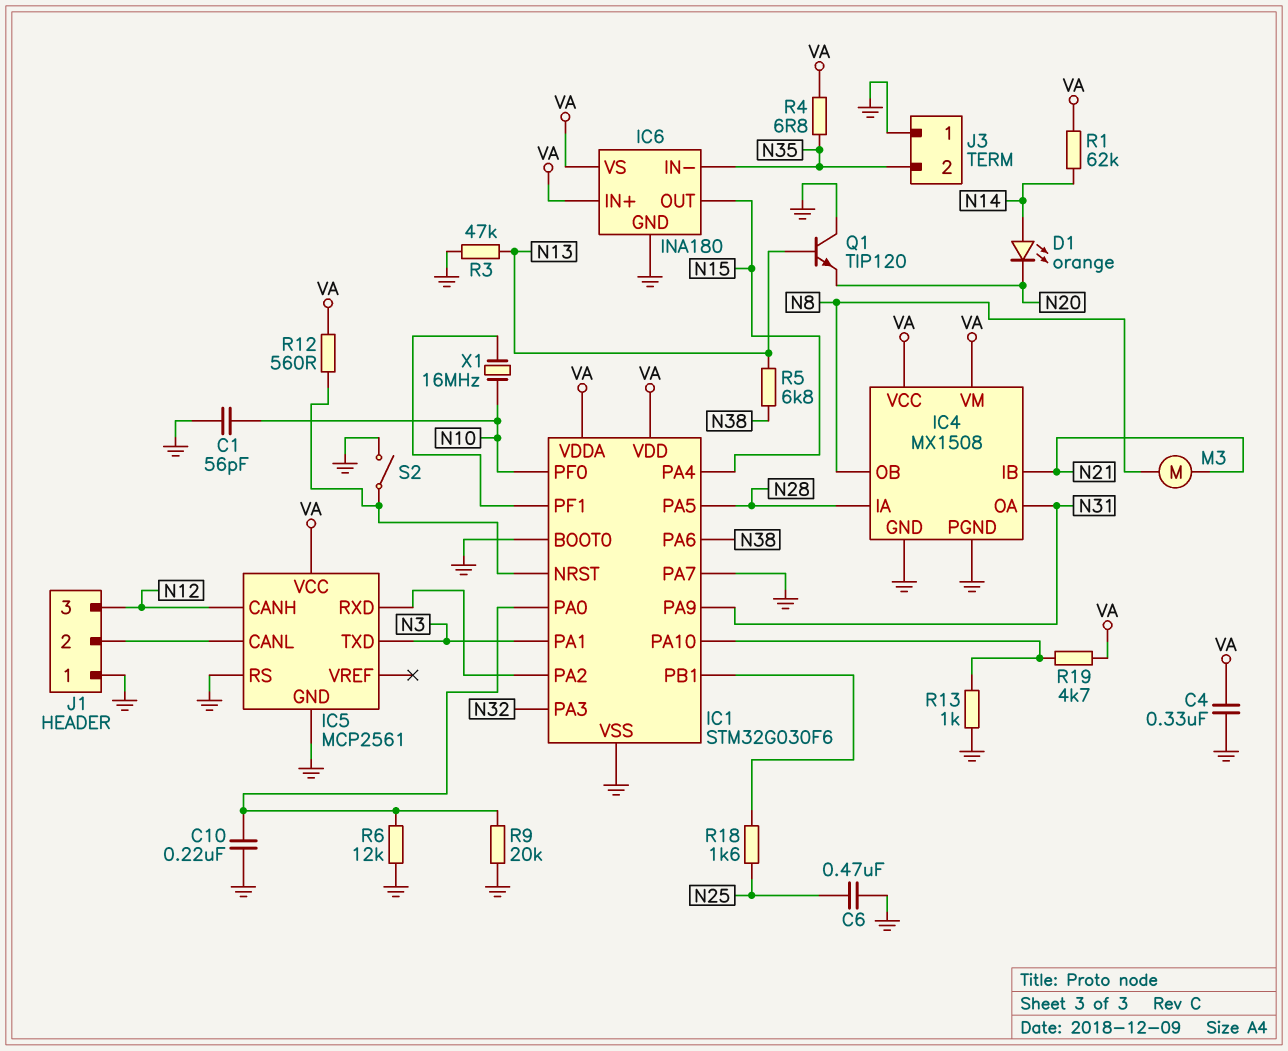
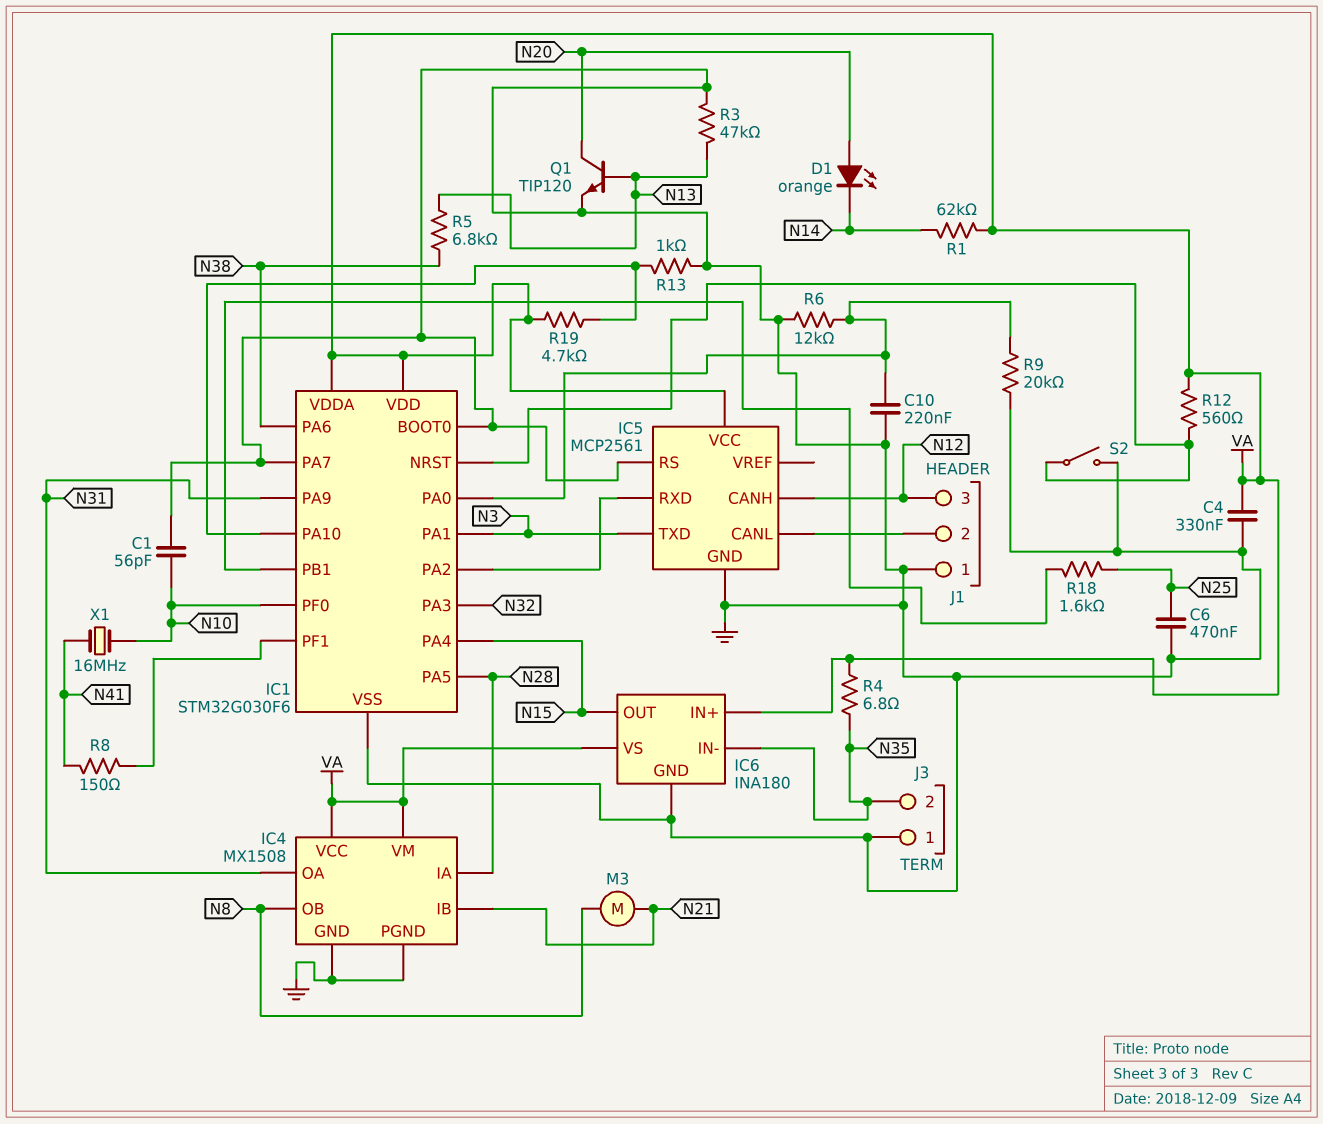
D1: LED orange (A N14, K N20) -> LED orange (A N20, K N14)
Q1: NPN TIP120 (B N13, C GND, E N20) -> NPN TIP120 (B N13, C N20, E GND)
R8: none -> 150 (IC1/PF1, N41)
X1: 16MHz (IC1/PF1, N10) -> 16MHz (N10, N41)

